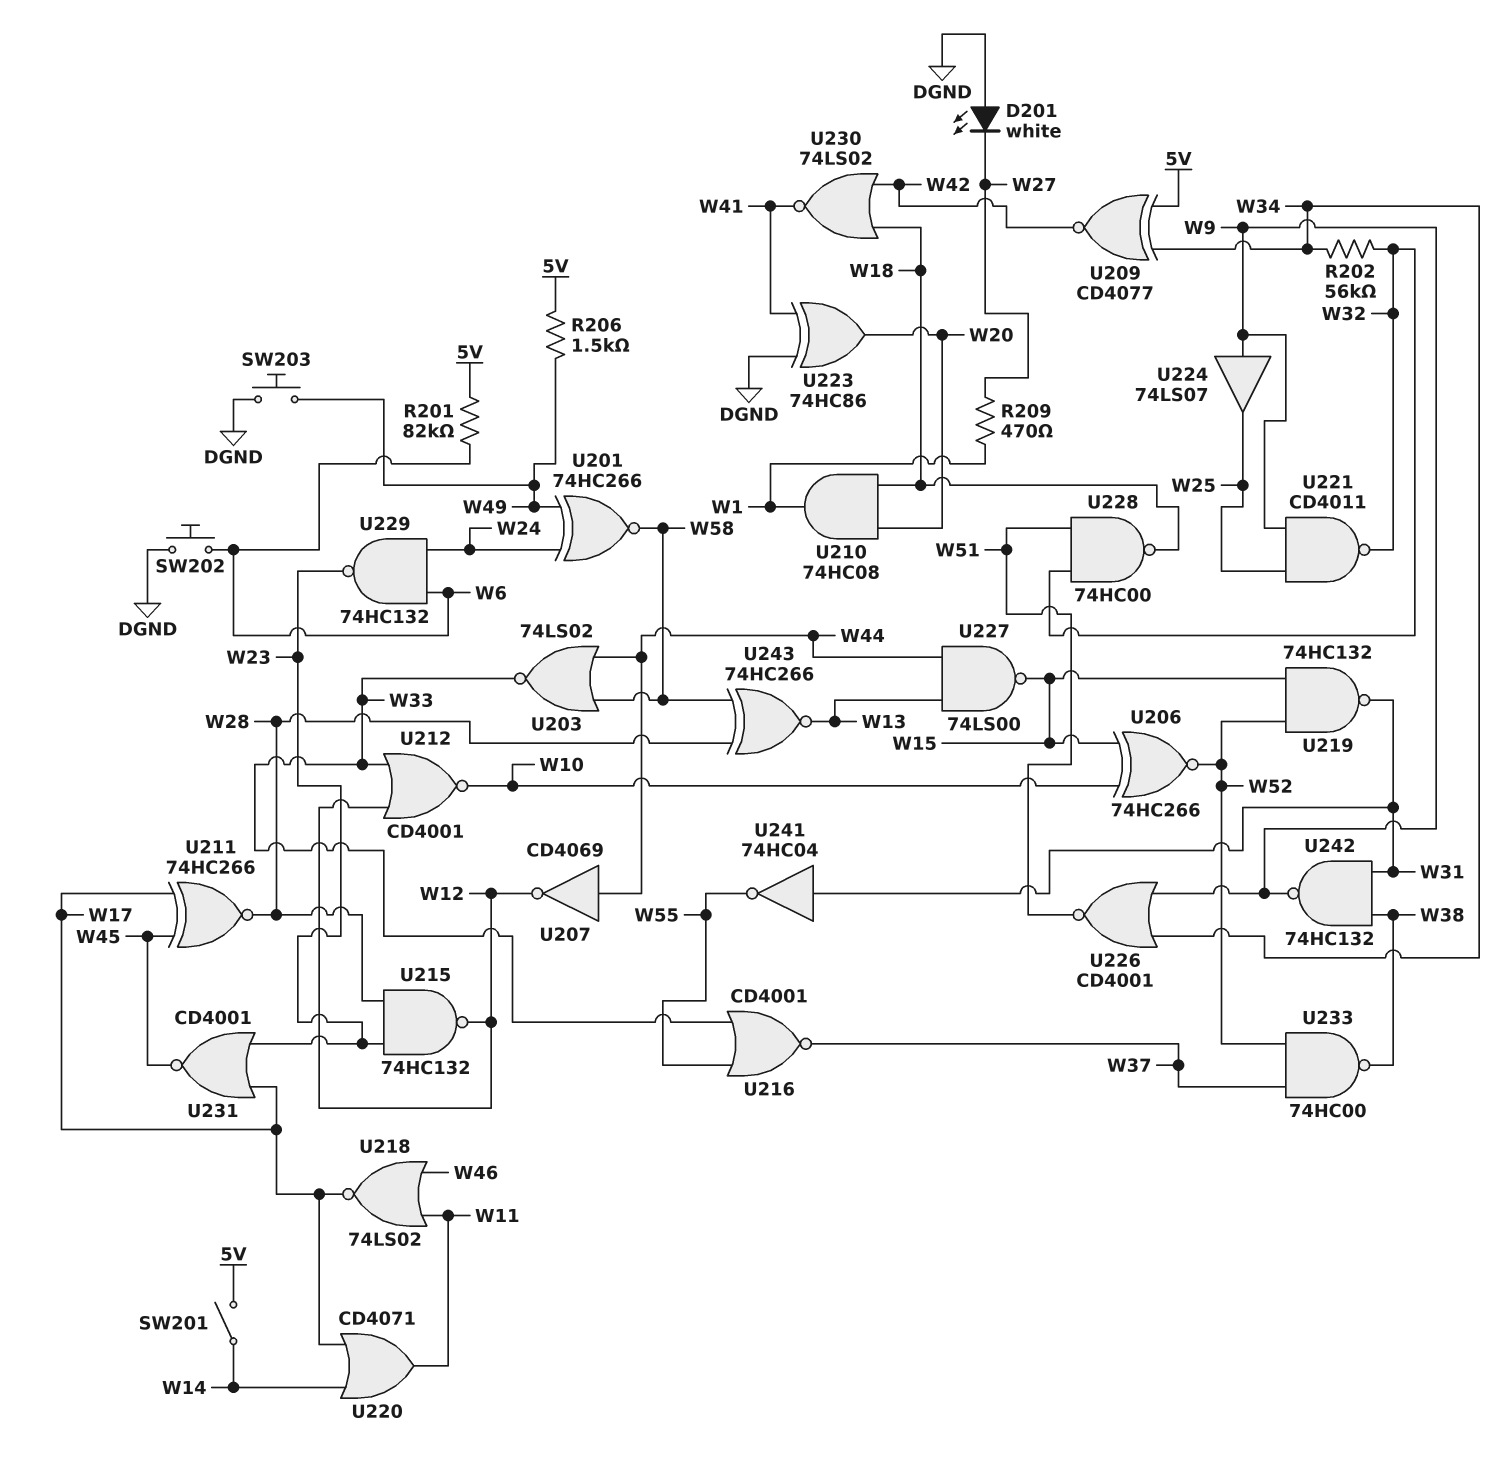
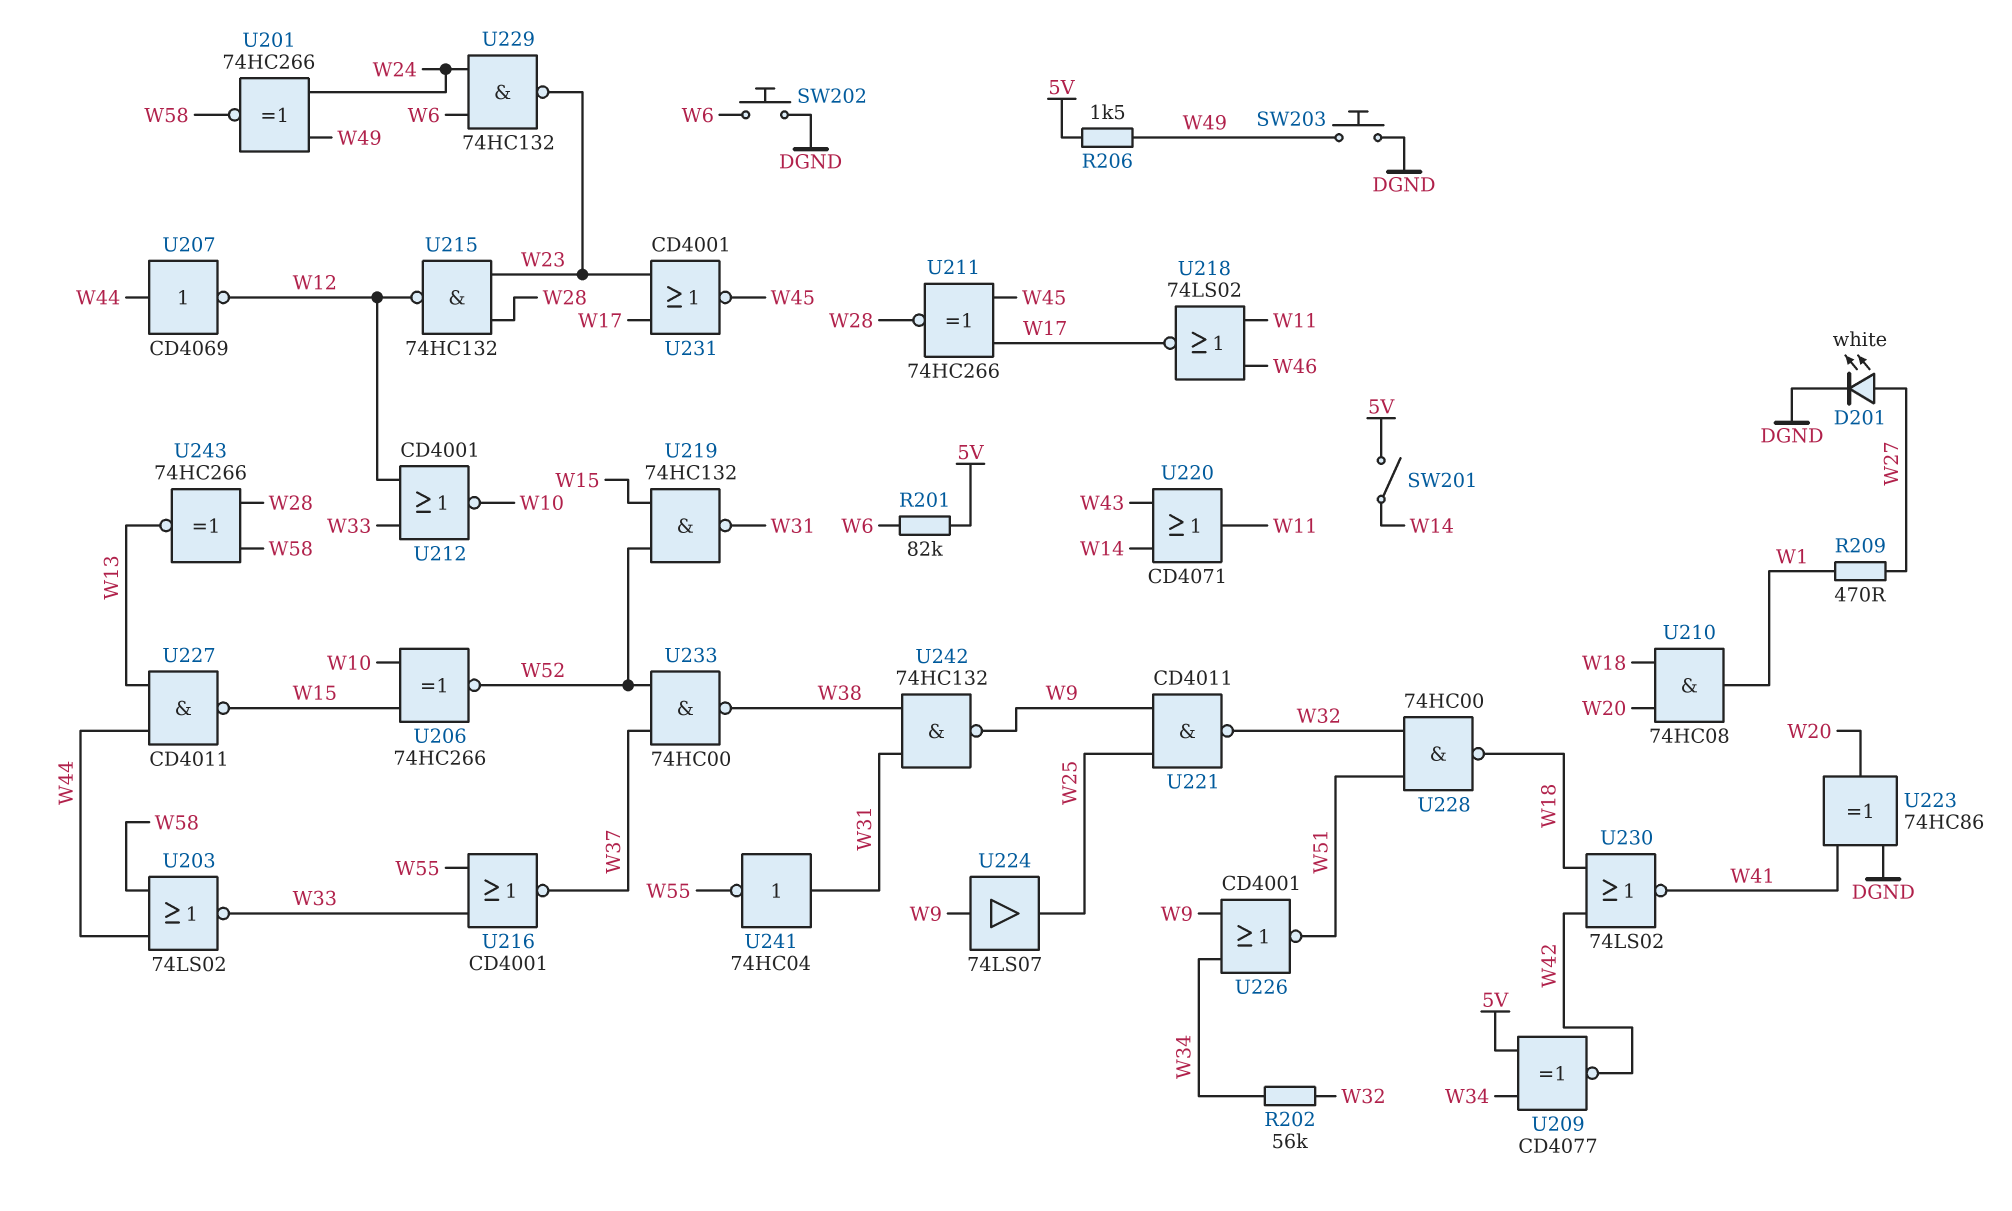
D201: LED white (A DGND, K W27) -> LED white (A W27, K DGND)
U220: OR CD4071 (in W14, in W17, out W11) -> OR CD4071 (in W14, in W43, out W11)
U227: NAND 74LS00 (in W13, in W44, out W15) -> NAND CD4011 (in W13, in W44, out W15)

